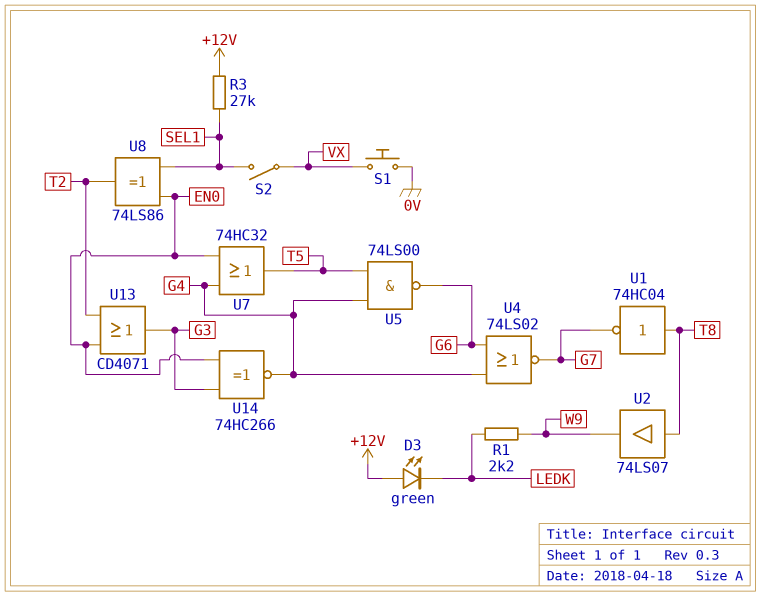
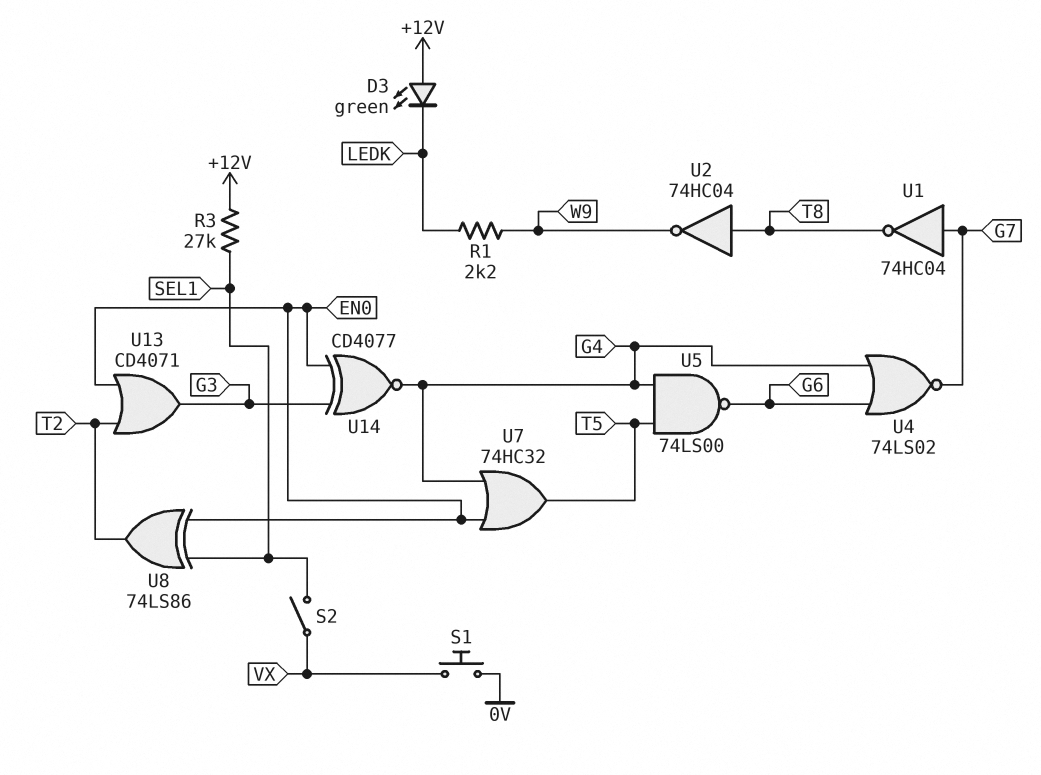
U1: NOT 74HC04 (in T8, out G7) -> NOT 74HC04 (in G7, out T8)
U2: buffer 74LS07 (in T8, out W9) -> NOT 74HC04 (in T8, out W9)
U14: XNOR 74HC266 (in EN0, in G3, out G4) -> XNOR CD4077 (in EN0, in G3, out G4)

